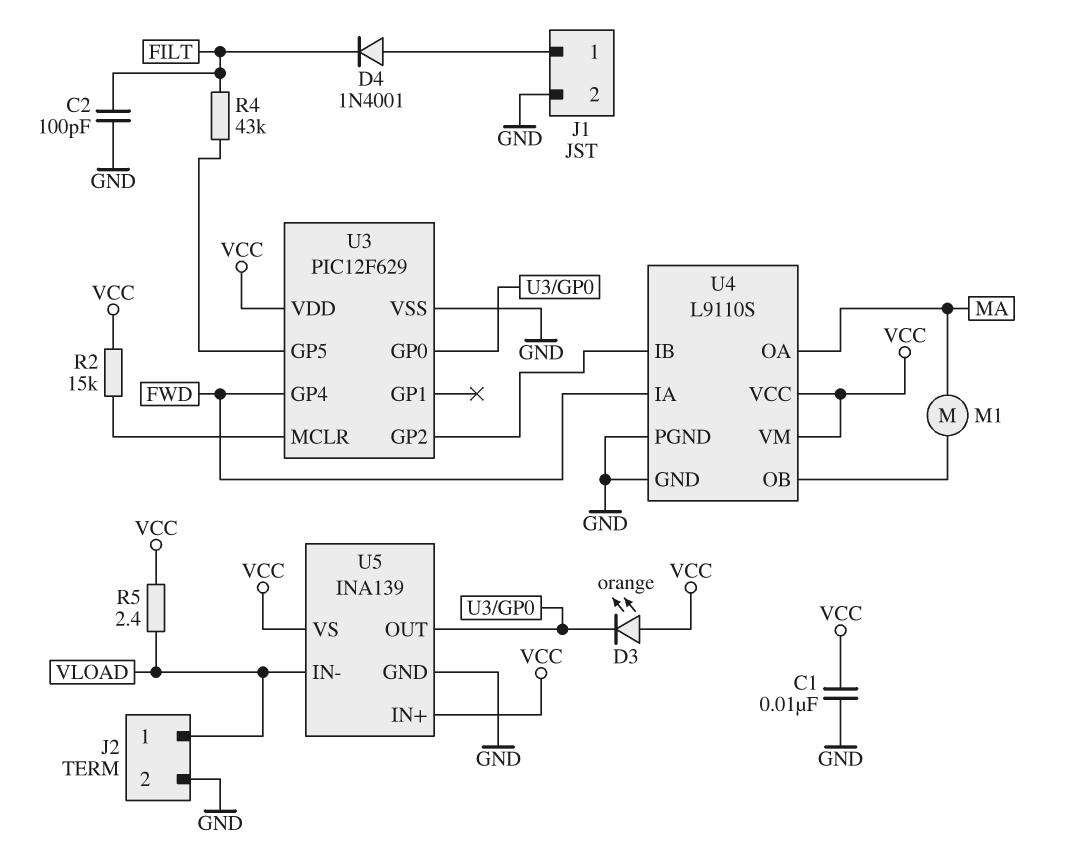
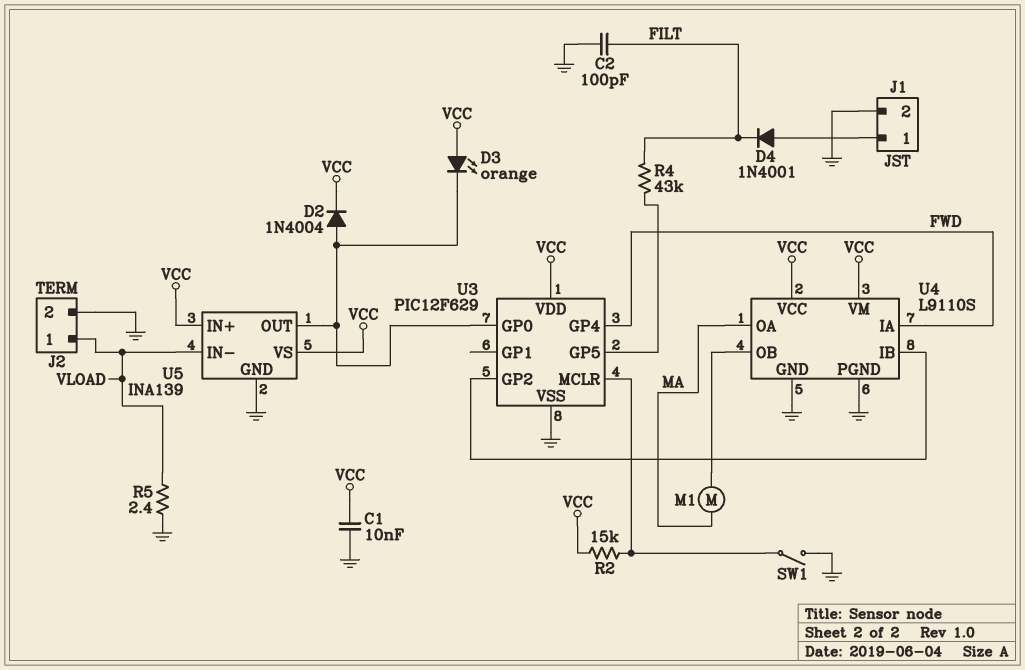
D2: none -> diode 1N4004 (A U3/GP0, K VCC)
R5: 2.4 (VCC, VLOAD) -> 2.4 (GND, VLOAD)
SW1: none -> switch (GND, U3/MCLR)

